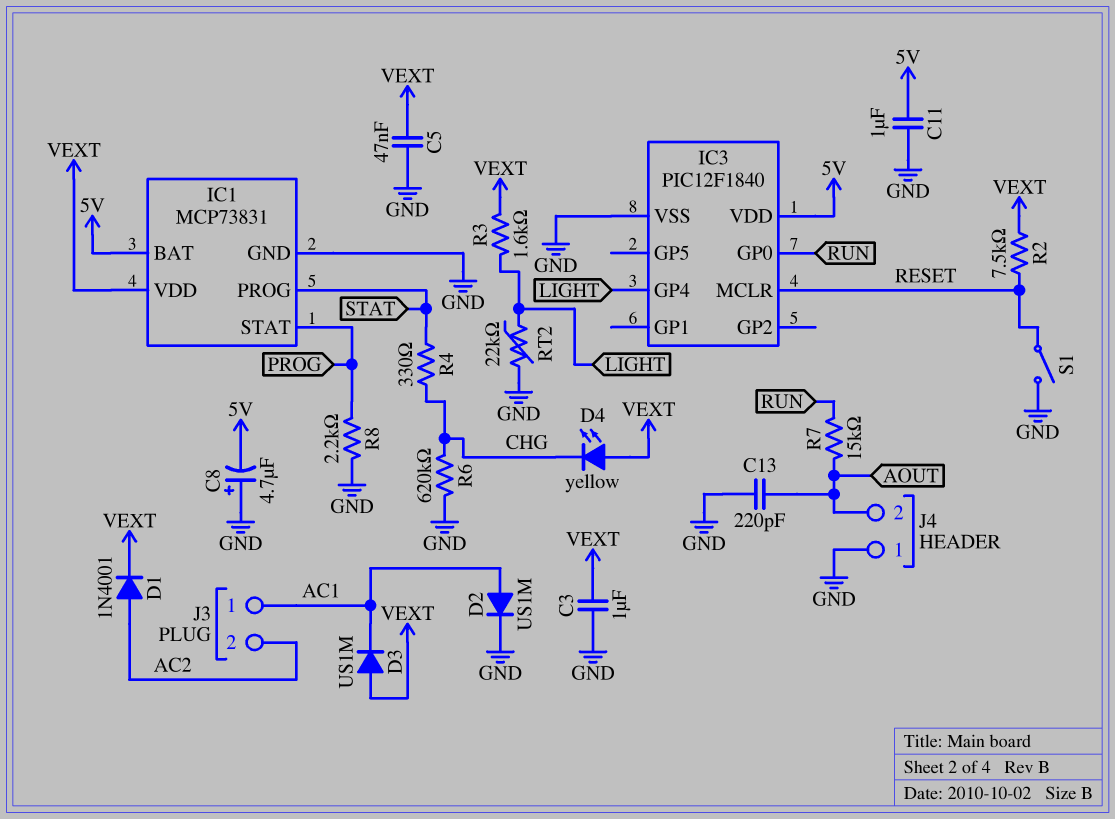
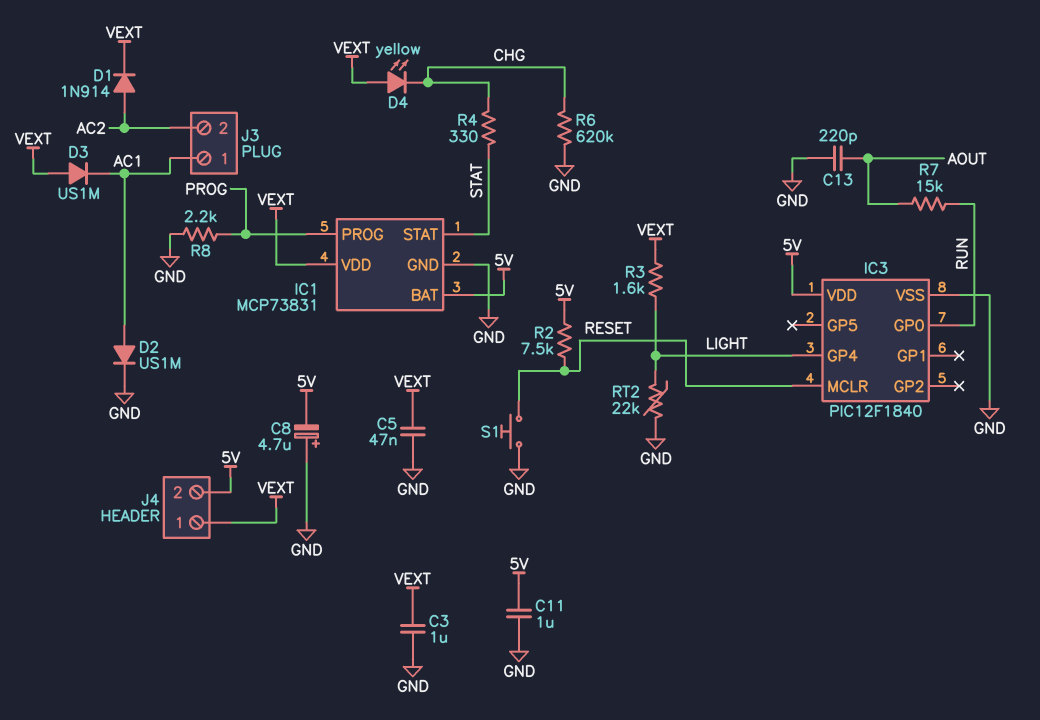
D1: diode 1N4001 (A AC2, K VEXT) -> diode 1N914 (A AC2, K VEXT)
IC1 pin PROG: STAT -> PROG
IC1 pin STAT: PROG -> STAT
J4 pin 1: GND -> VEXT
J4 pin 2: AOUT -> 5V
R2: 7.5k (RESET, VEXT) -> 7.5k (5V, RESET)
S1: switch (GND, RESET) -> button (GND, RESET)

